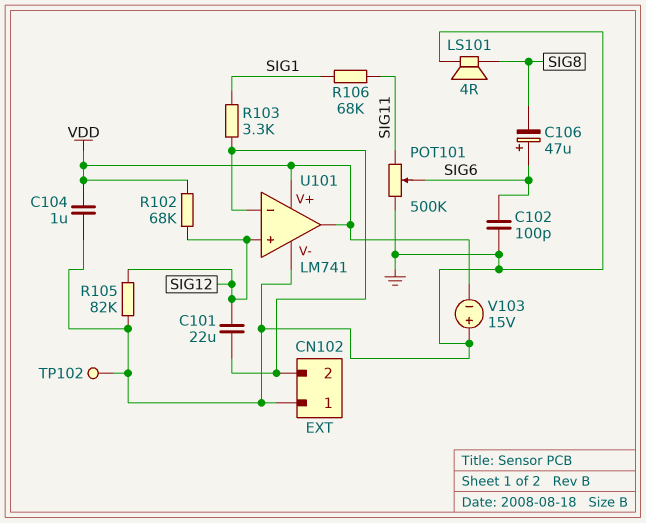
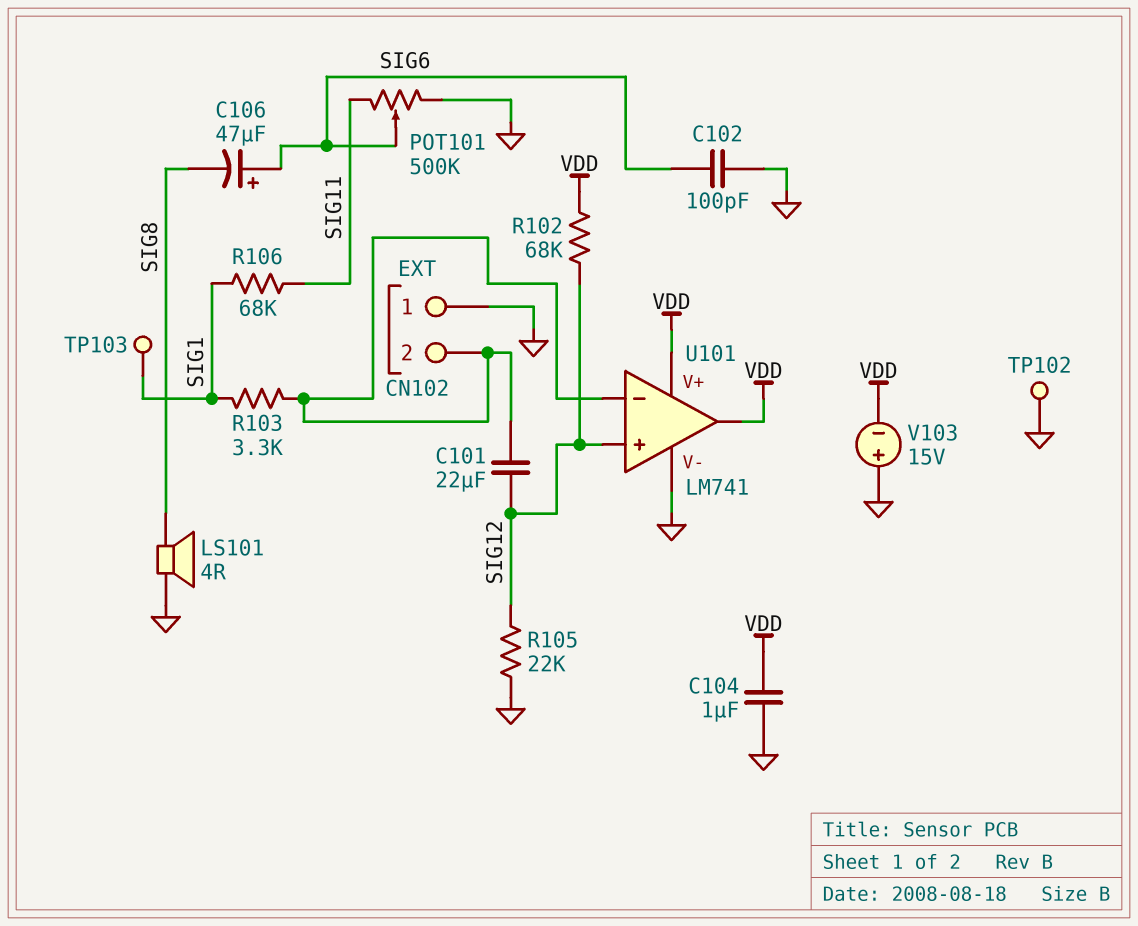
R105: 82k (GND, SIG12) -> 22k (GND, SIG12)
TP103: none -> test point (SIG1)

